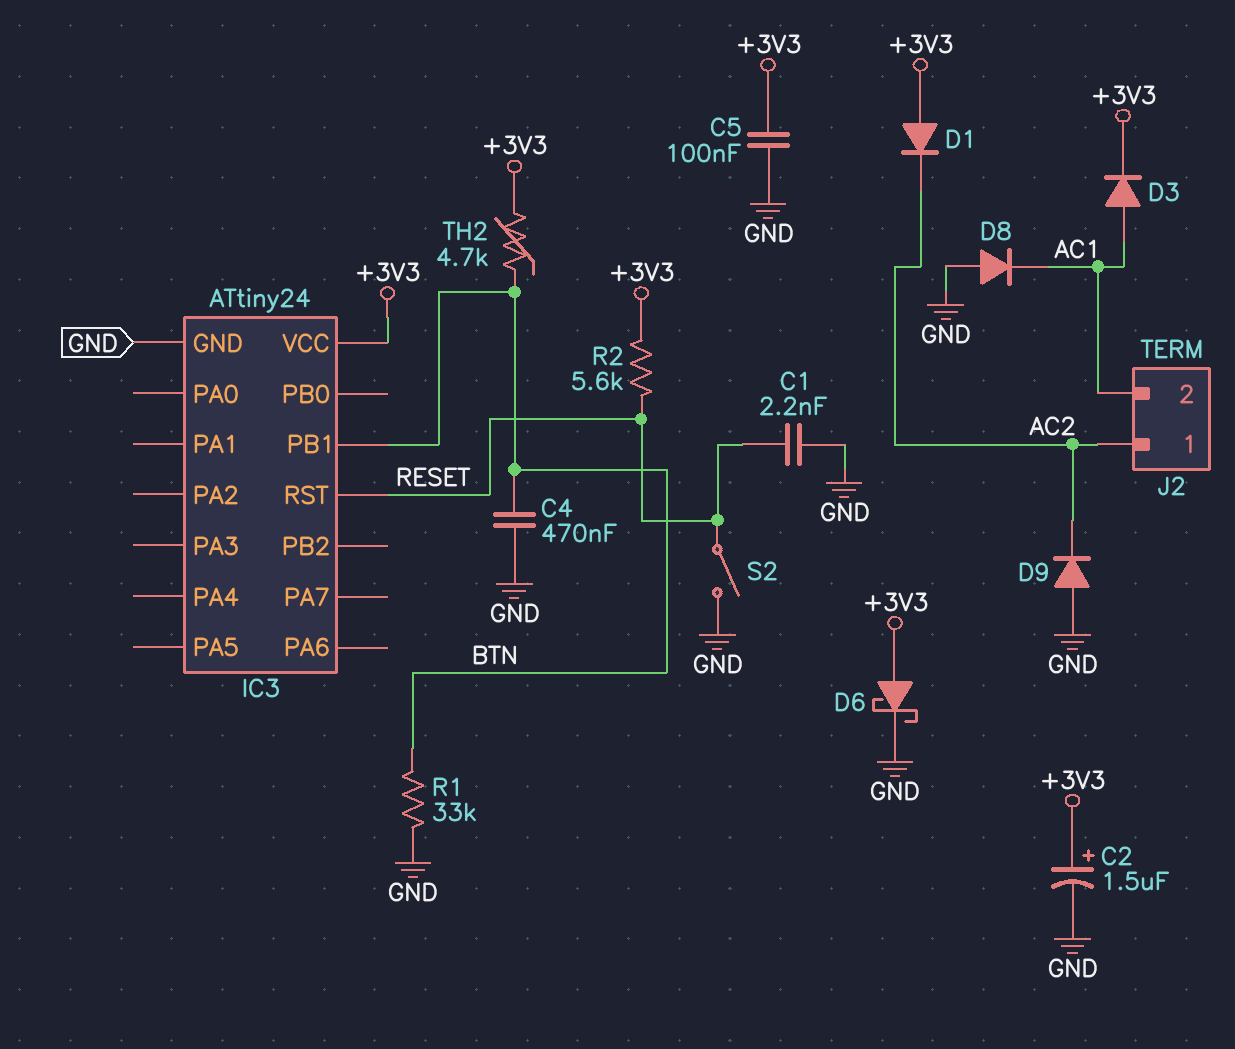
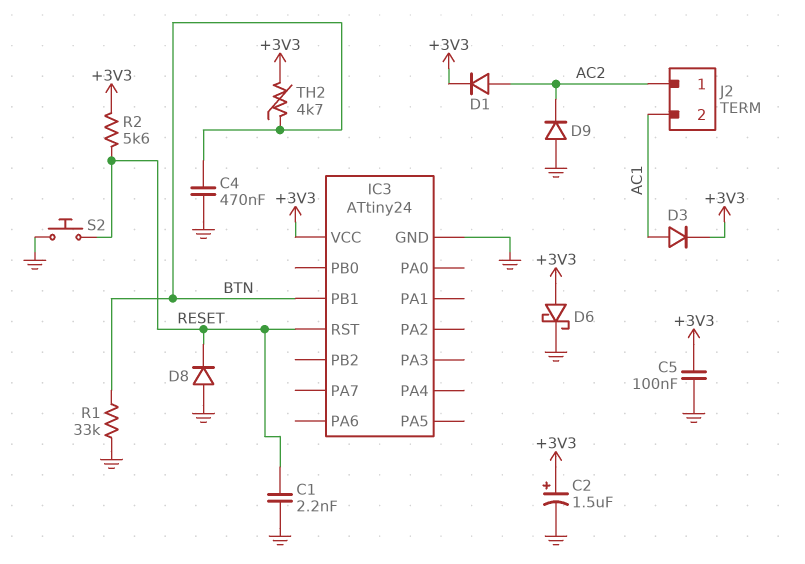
D1: diode (A +3V3, K AC2) -> diode (A AC2, K +3V3)
D8: diode (A GND, K AC1) -> diode (A GND, K RESET)
S2: switch (GND, RESET) -> button (GND, RESET)

